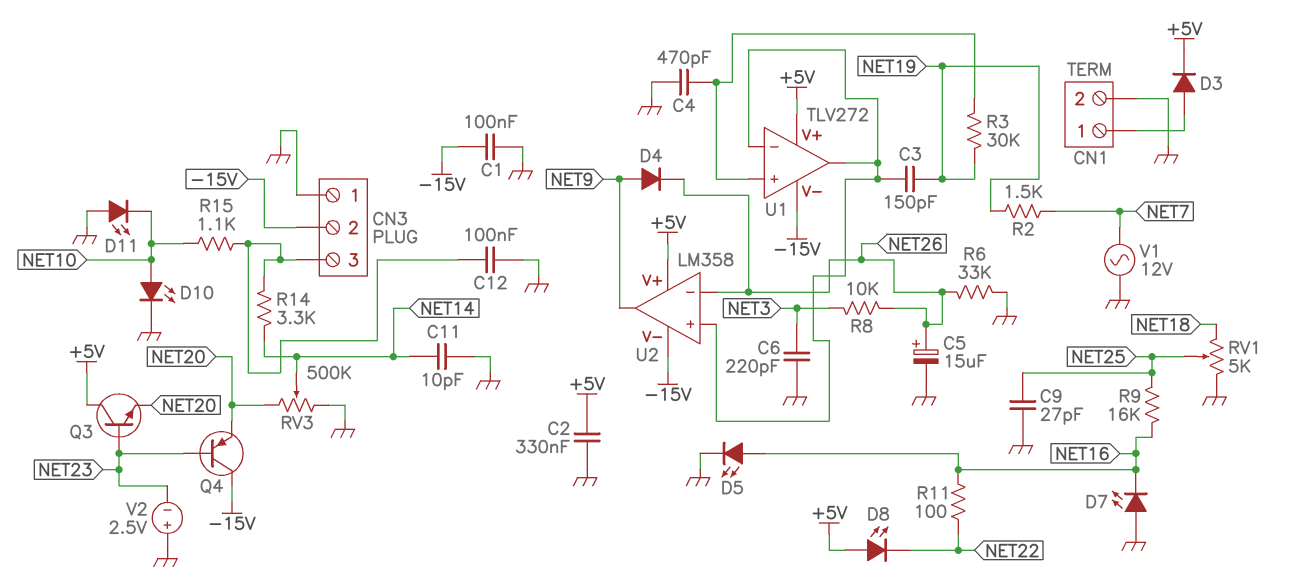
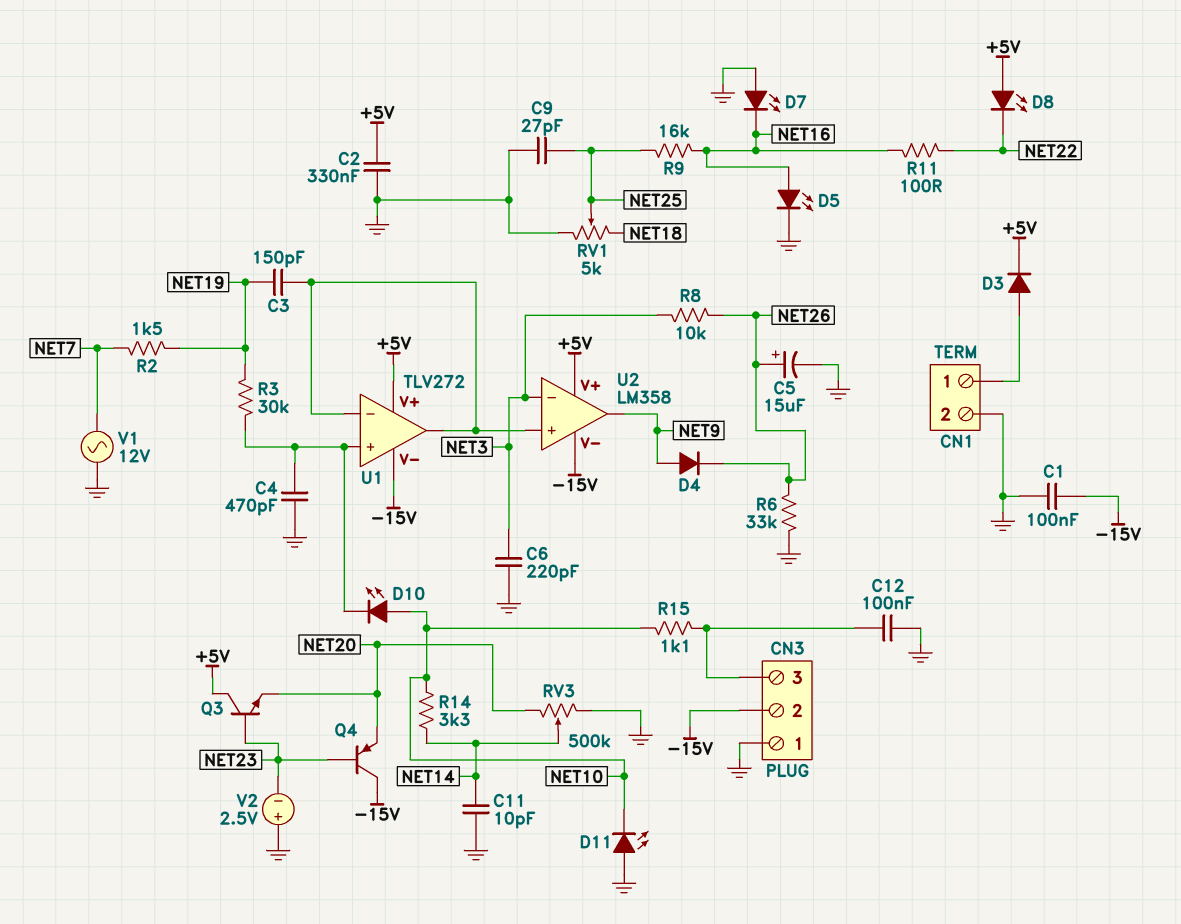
D10: LED (A NET10, K GND) -> LED (A NET10, K U1/in+)
R14: 3.3k (CN3/3, NET14) -> 3.3k (NET10, NET14)
U2 pin in-: NET26 -> NET3

